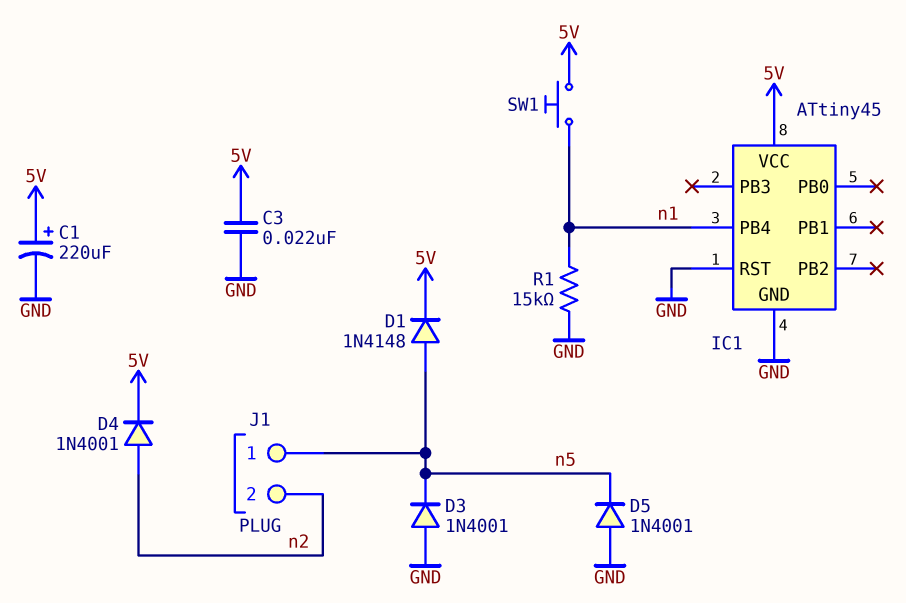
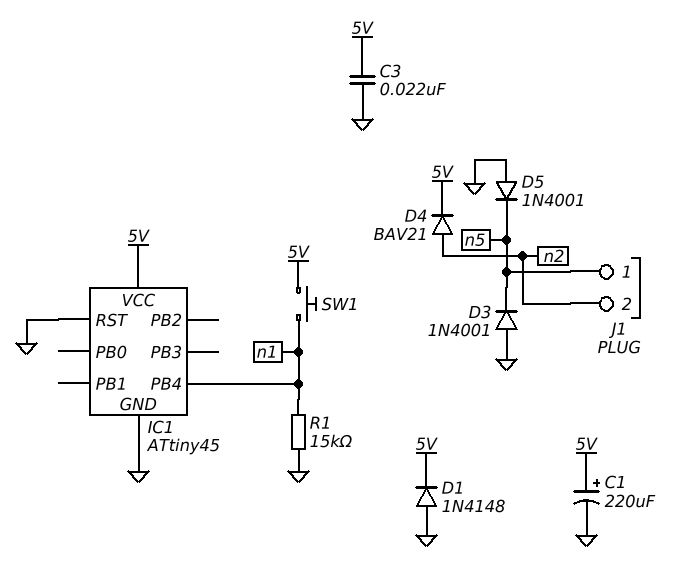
D1: diode 1N4148 (A n5, K 5V) -> diode 1N4148 (A GND, K 5V)
D4: diode 1N4001 (A n2, K 5V) -> diode BAV21 (A n2, K 5V)

